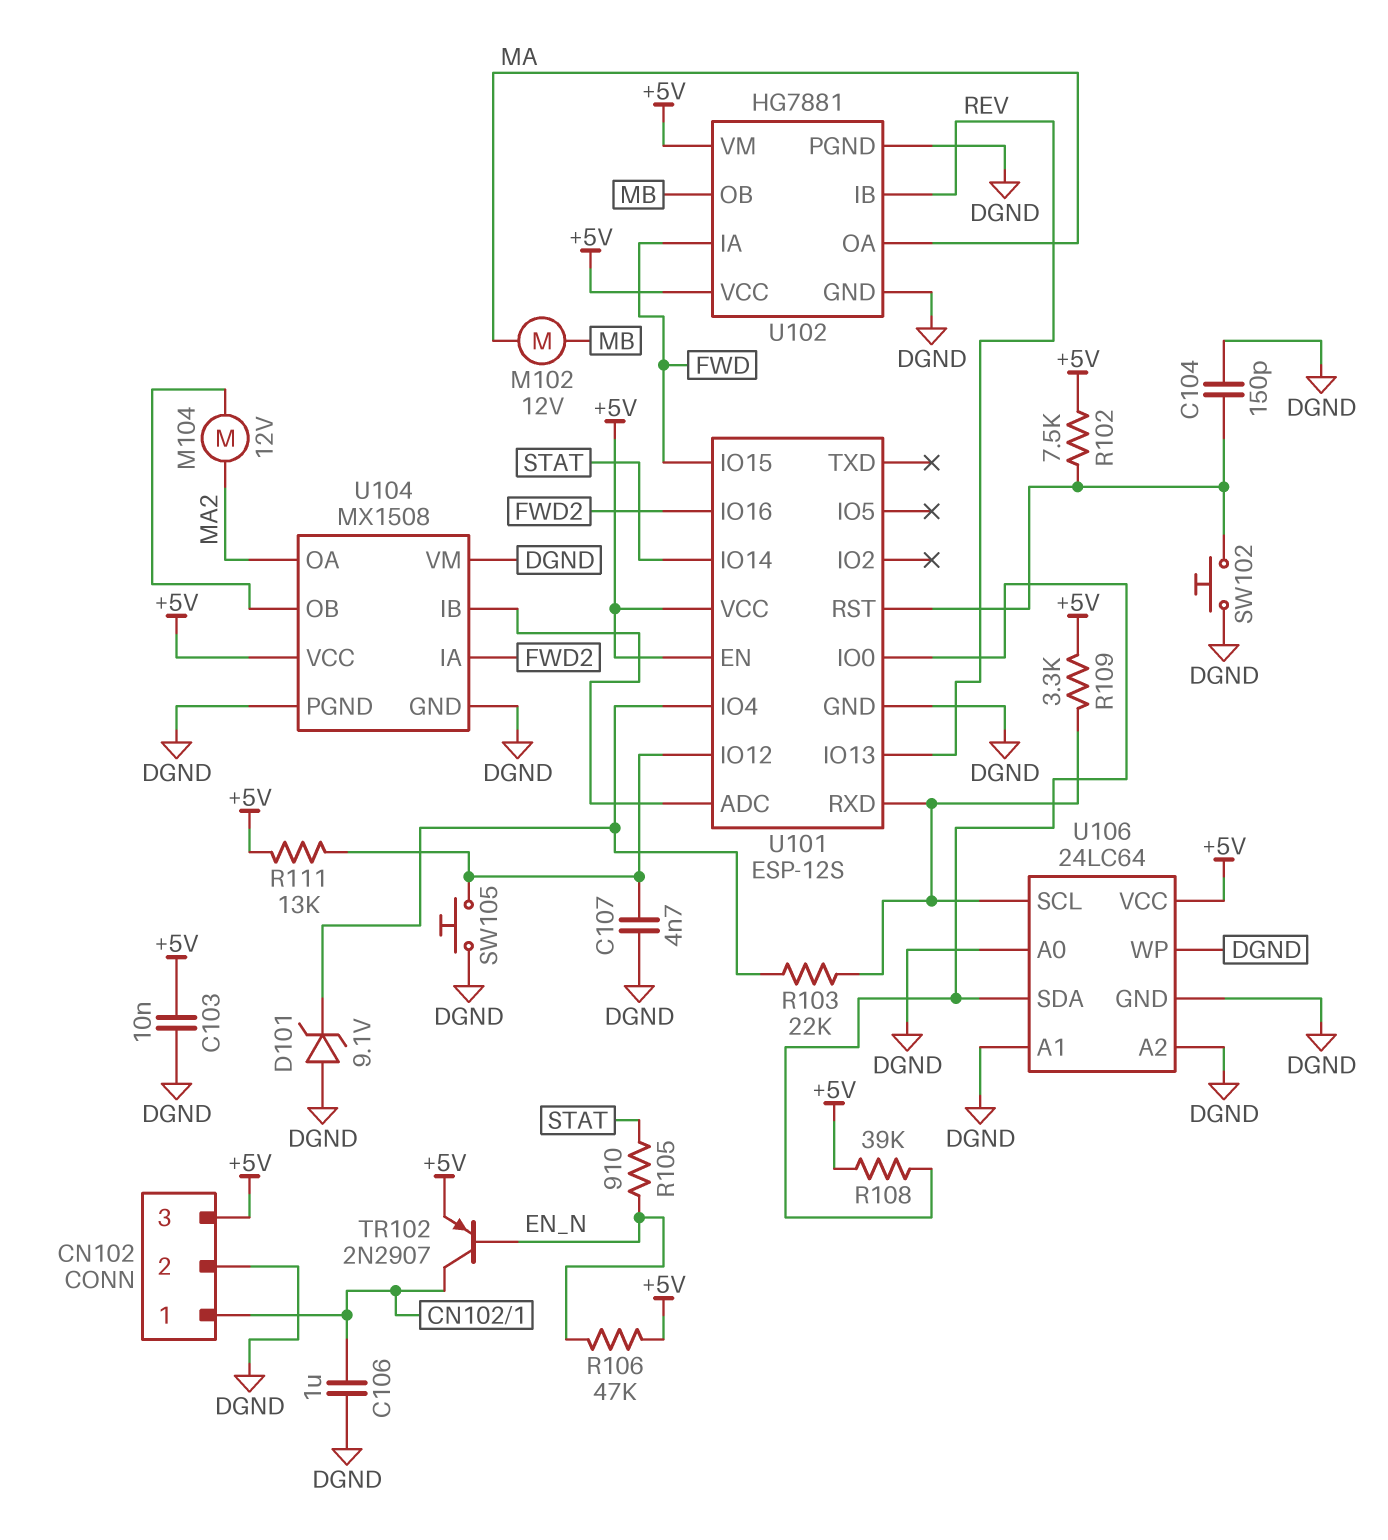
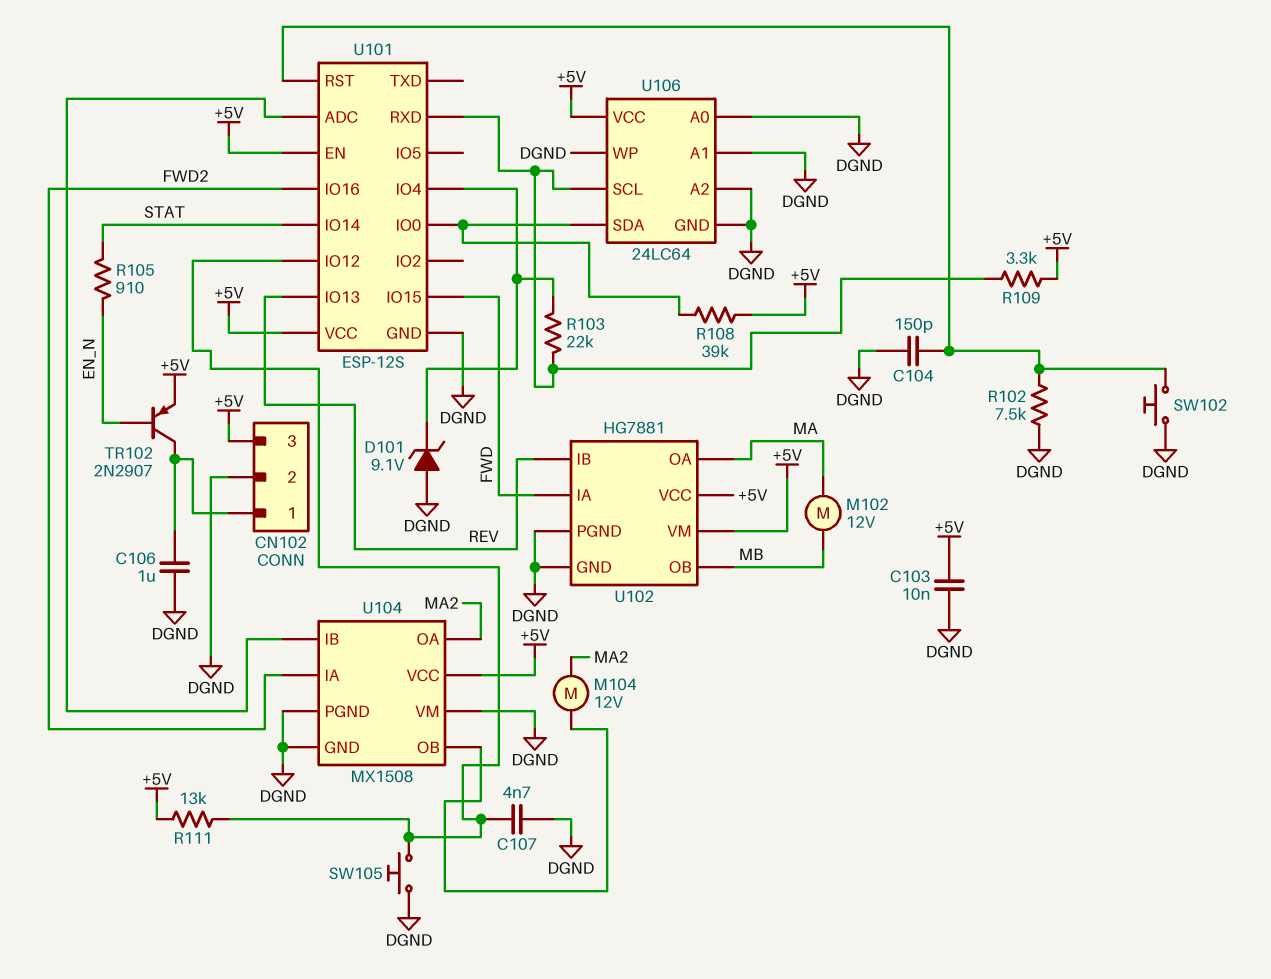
R102: 7.5k (+5V, U101/RST) -> 7.5k (DGND, U101/RST)
R106: 47k (+5V, EN_N) -> none

